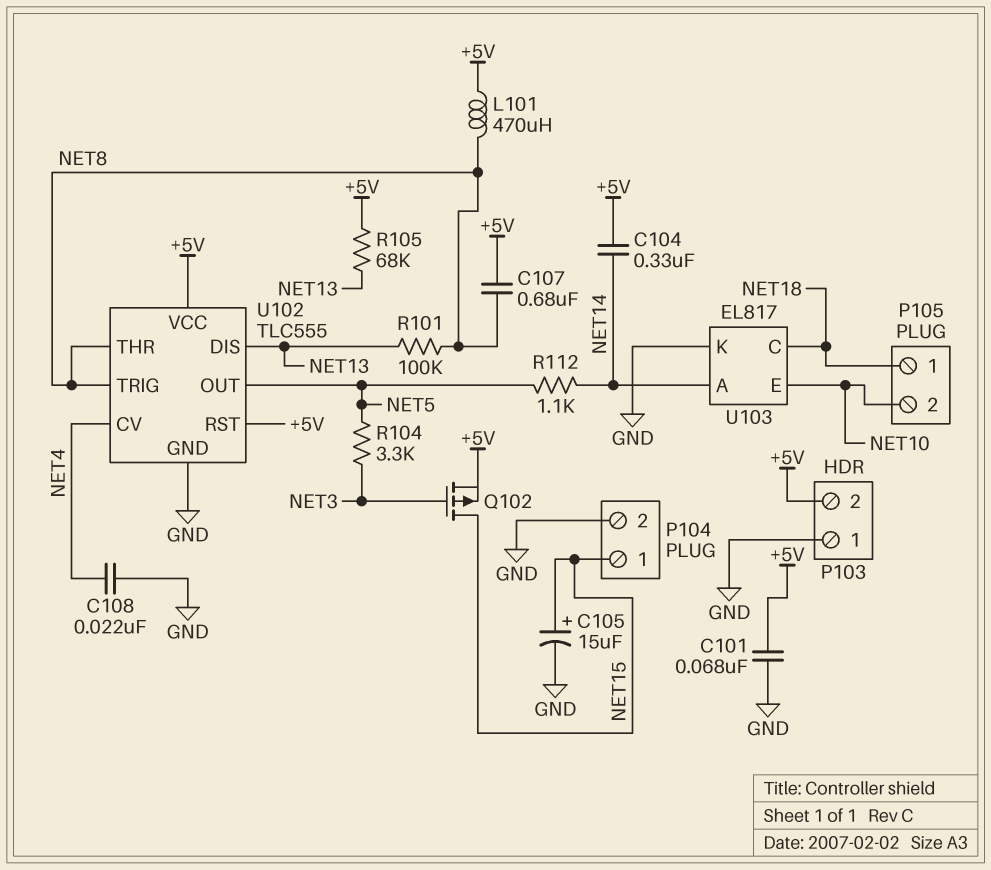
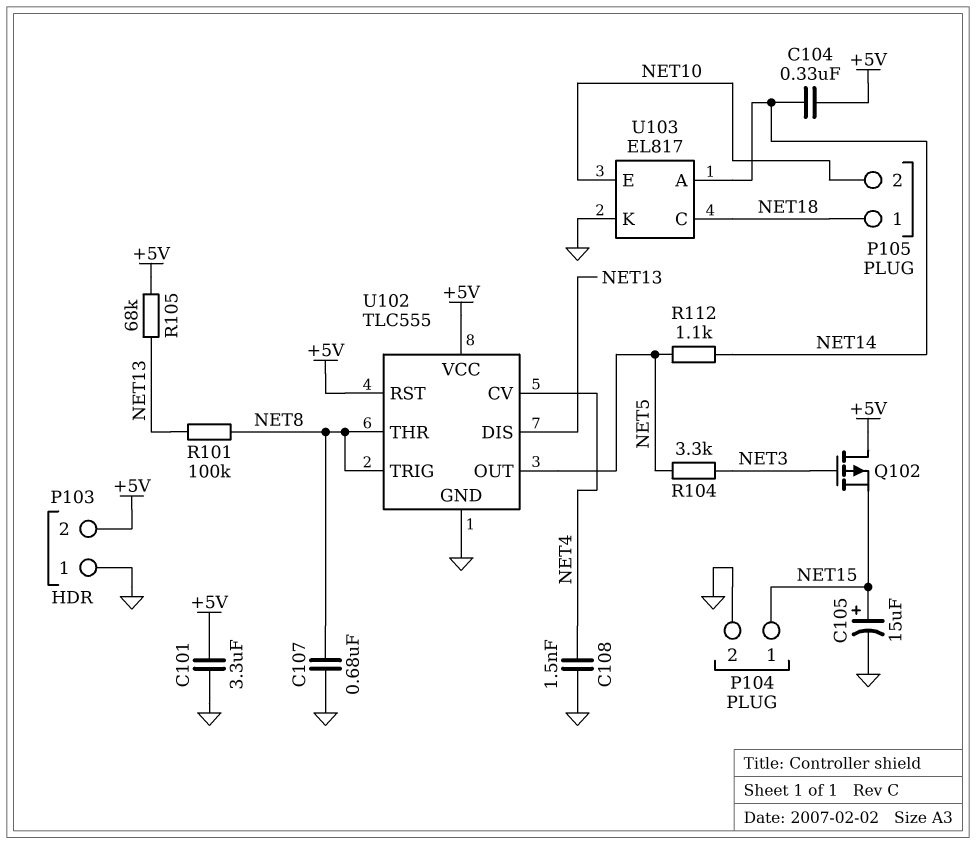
C101: 68nF (+5V, GND) -> 3.3uF (+5V, GND)
C107: 680nF (+5V, NET8) -> 680nF (GND, NET8)
C108: 22nF (GND, NET4) -> 1.5nF (GND, NET4)
L101: 470uH (+5V, NET8) -> none
Q102: PMOS (G NET3, D NET15, S +5V) -> PMOS (G NET3, D +5V, S NET15)

